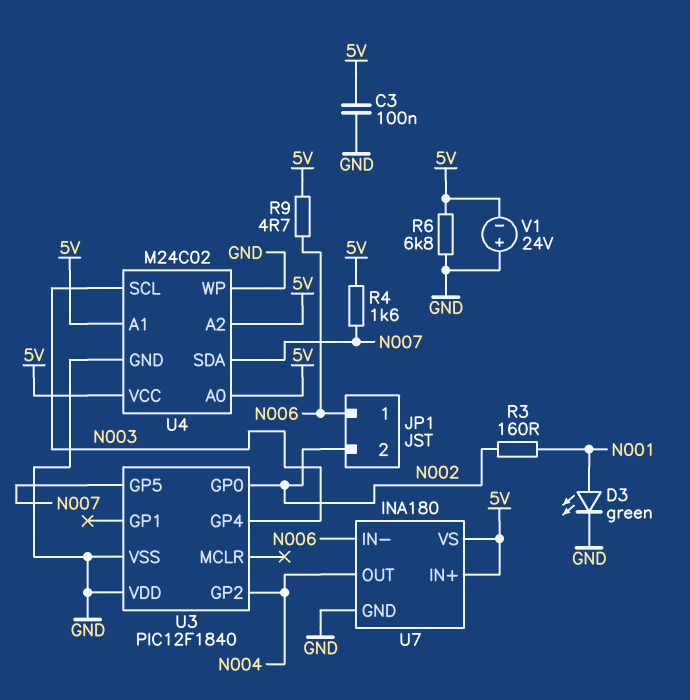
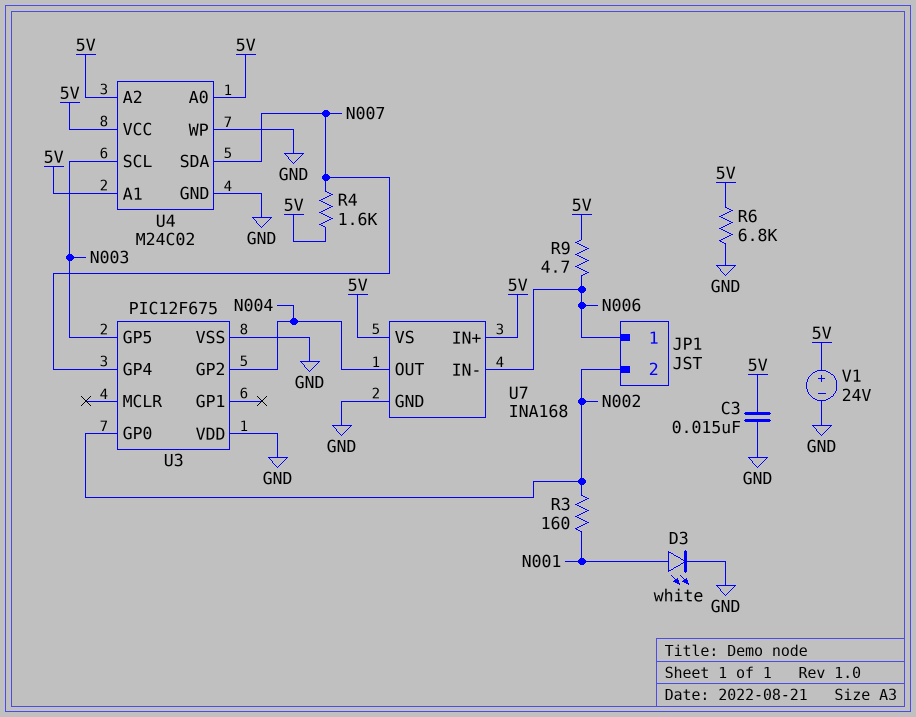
C3: 100nF (5V, GND) -> 15nF (5V, GND)
D3: LED green (A N001, K GND) -> LED white (A N001, K GND)
U3: PIC12F1840 -> PIC12F675
U3 pin GP4: N003 -> N007
U3 pin GP5: N007 -> N003
U7: INA180 -> INA168
V1: 24V (plus GND, minus 5V) -> 24V (plus 5V, minus GND)

